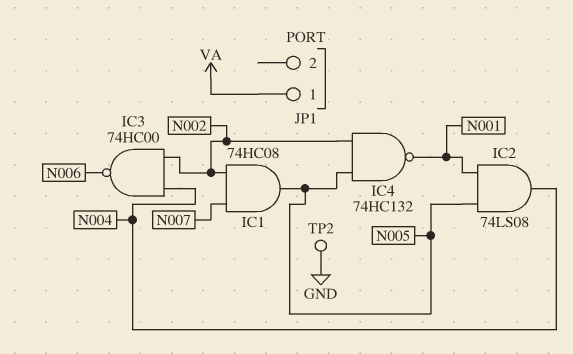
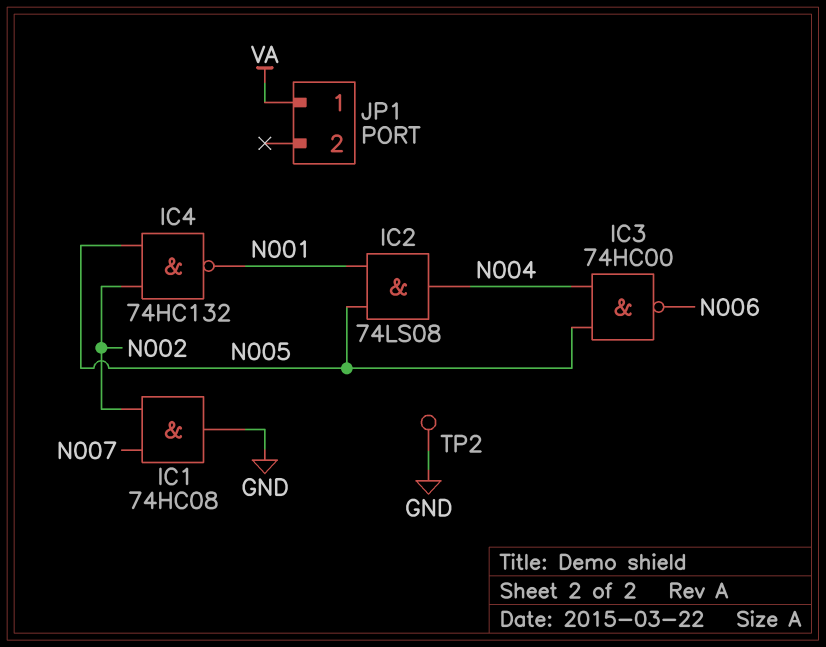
IC1: AND 74HC08 (in N002, in N007, out N005) -> AND 74HC08 (in N002, in N007, out GND)
IC3: NAND 74HC00 (in N002, in N004, out N006) -> NAND 74HC00 (in N004, in N005, out N006)

